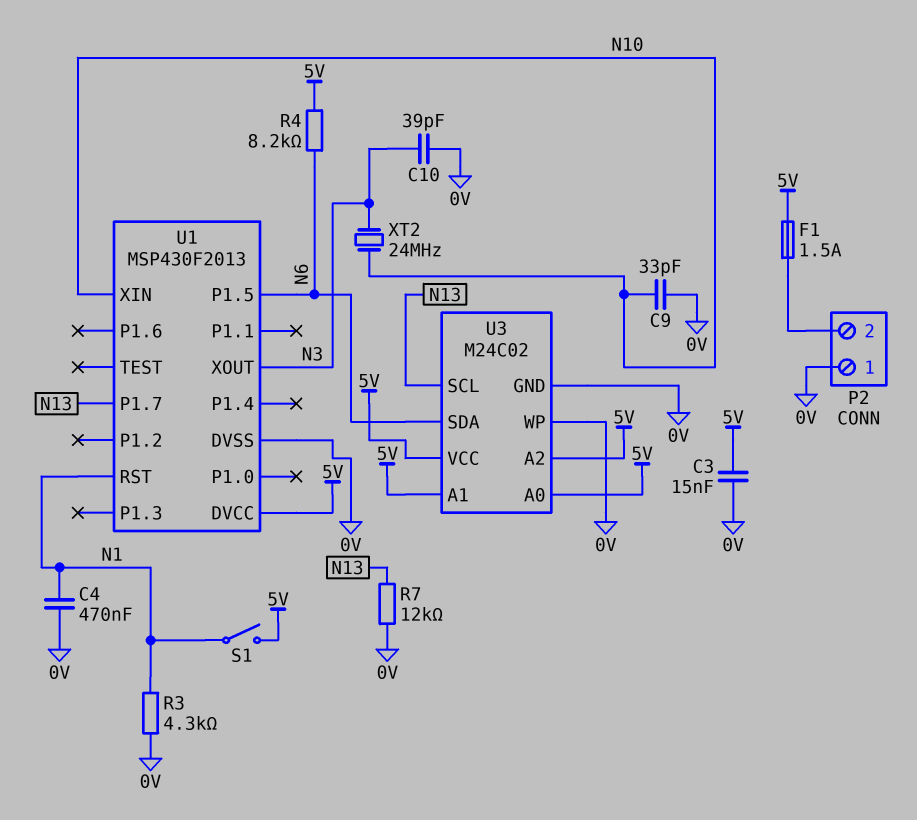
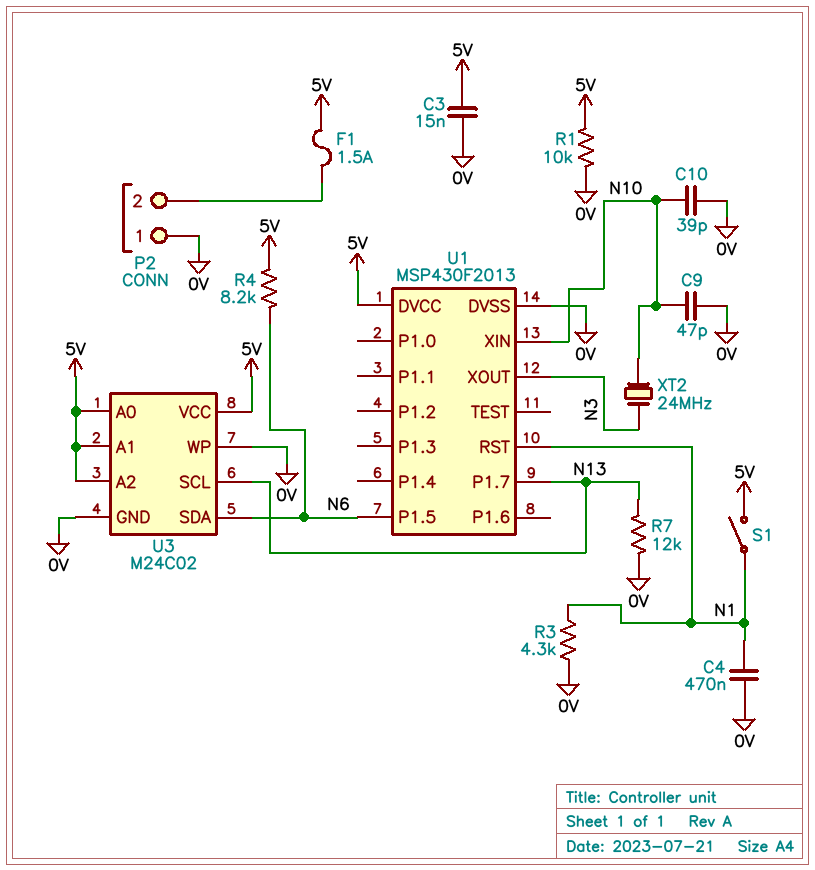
C9: 33pF (0V, N10) -> 47pF (0V, N10)
C10: 39pF (0V, N3) -> 39pF (0V, N10)
R1: none -> 10k (0V, 5V)

